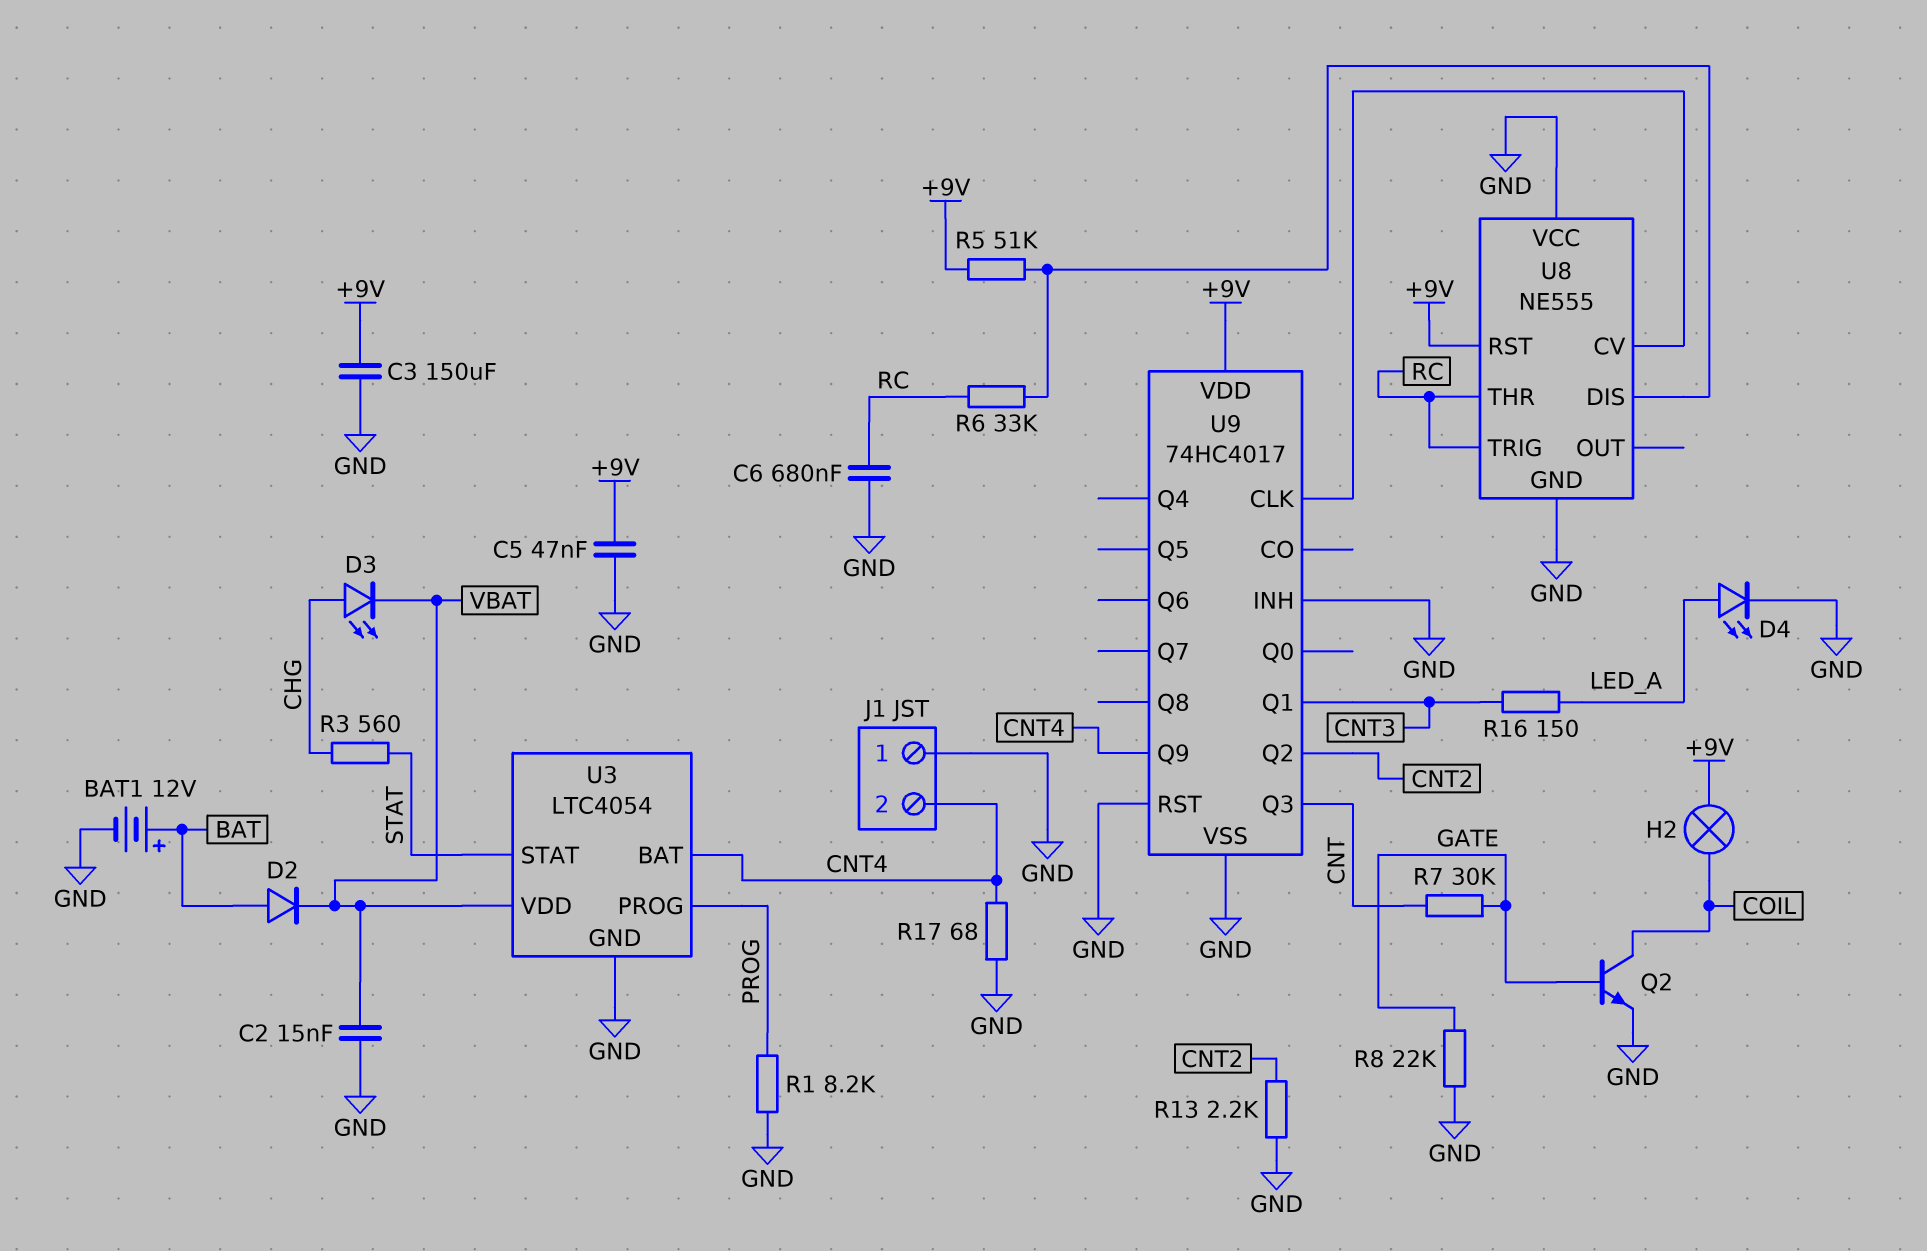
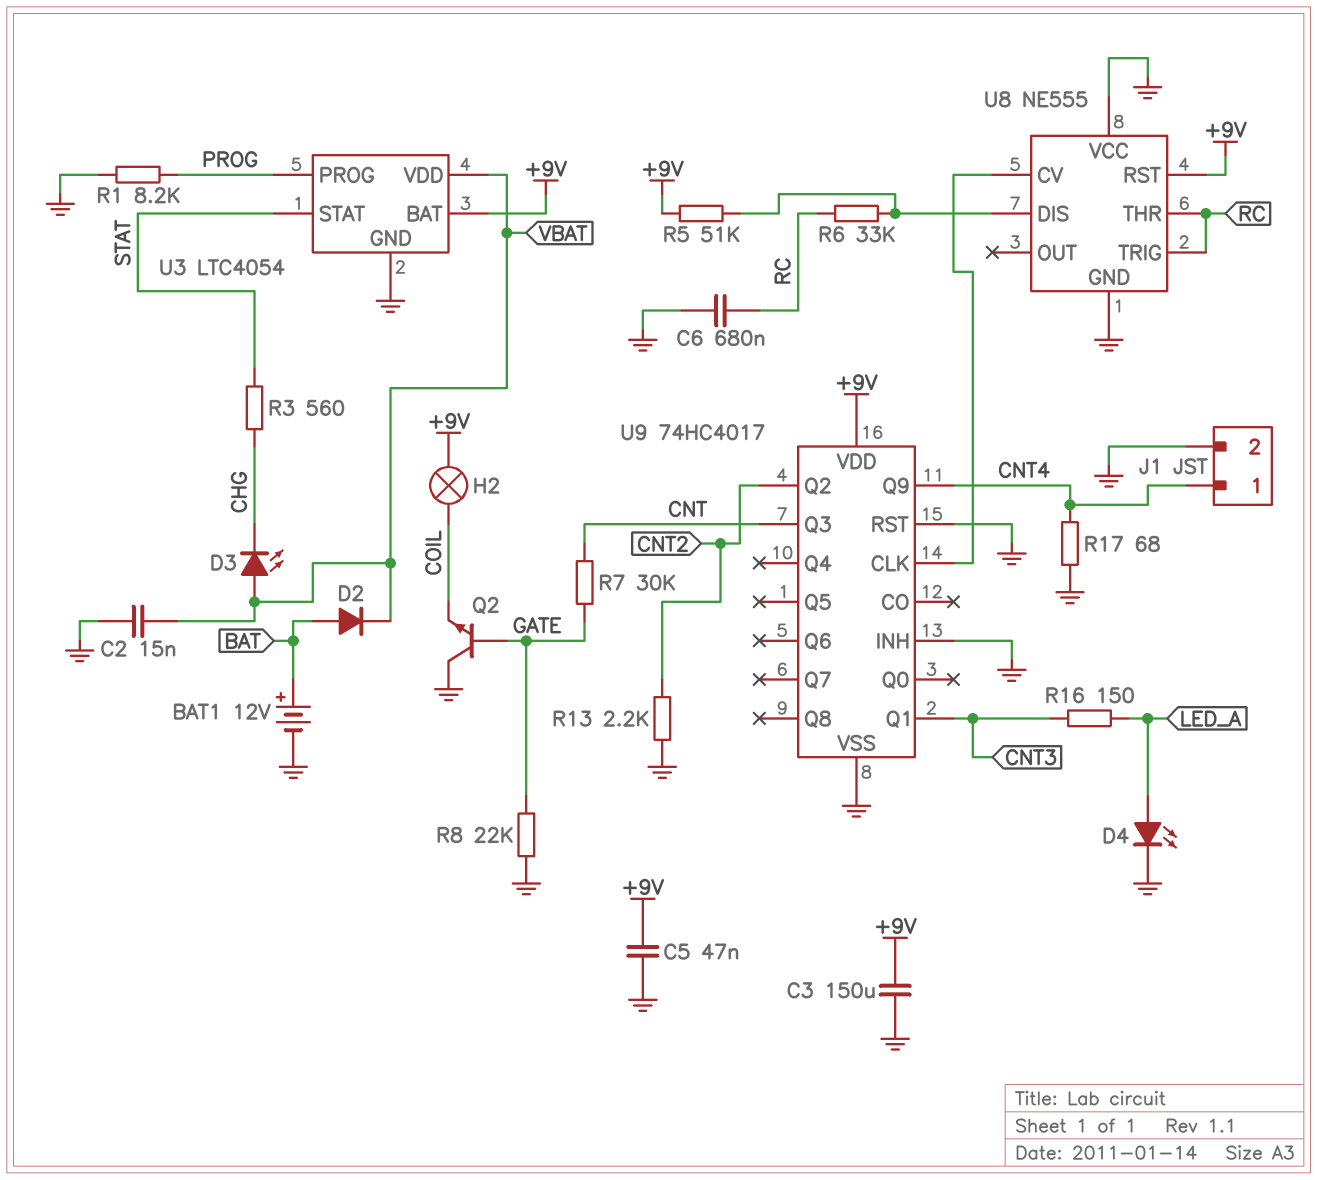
D3: LED (A CHG, K VBAT) -> LED (A VBAT, K CHG)
J1 pin 1: GND -> CNT4
J1 pin 2: CNT4 -> GND
Q2: NPN (B GATE, C COIL, E GND) -> NPN (B GATE, C GND, E COIL)
U3 pin BAT: CNT4 -> +9V

